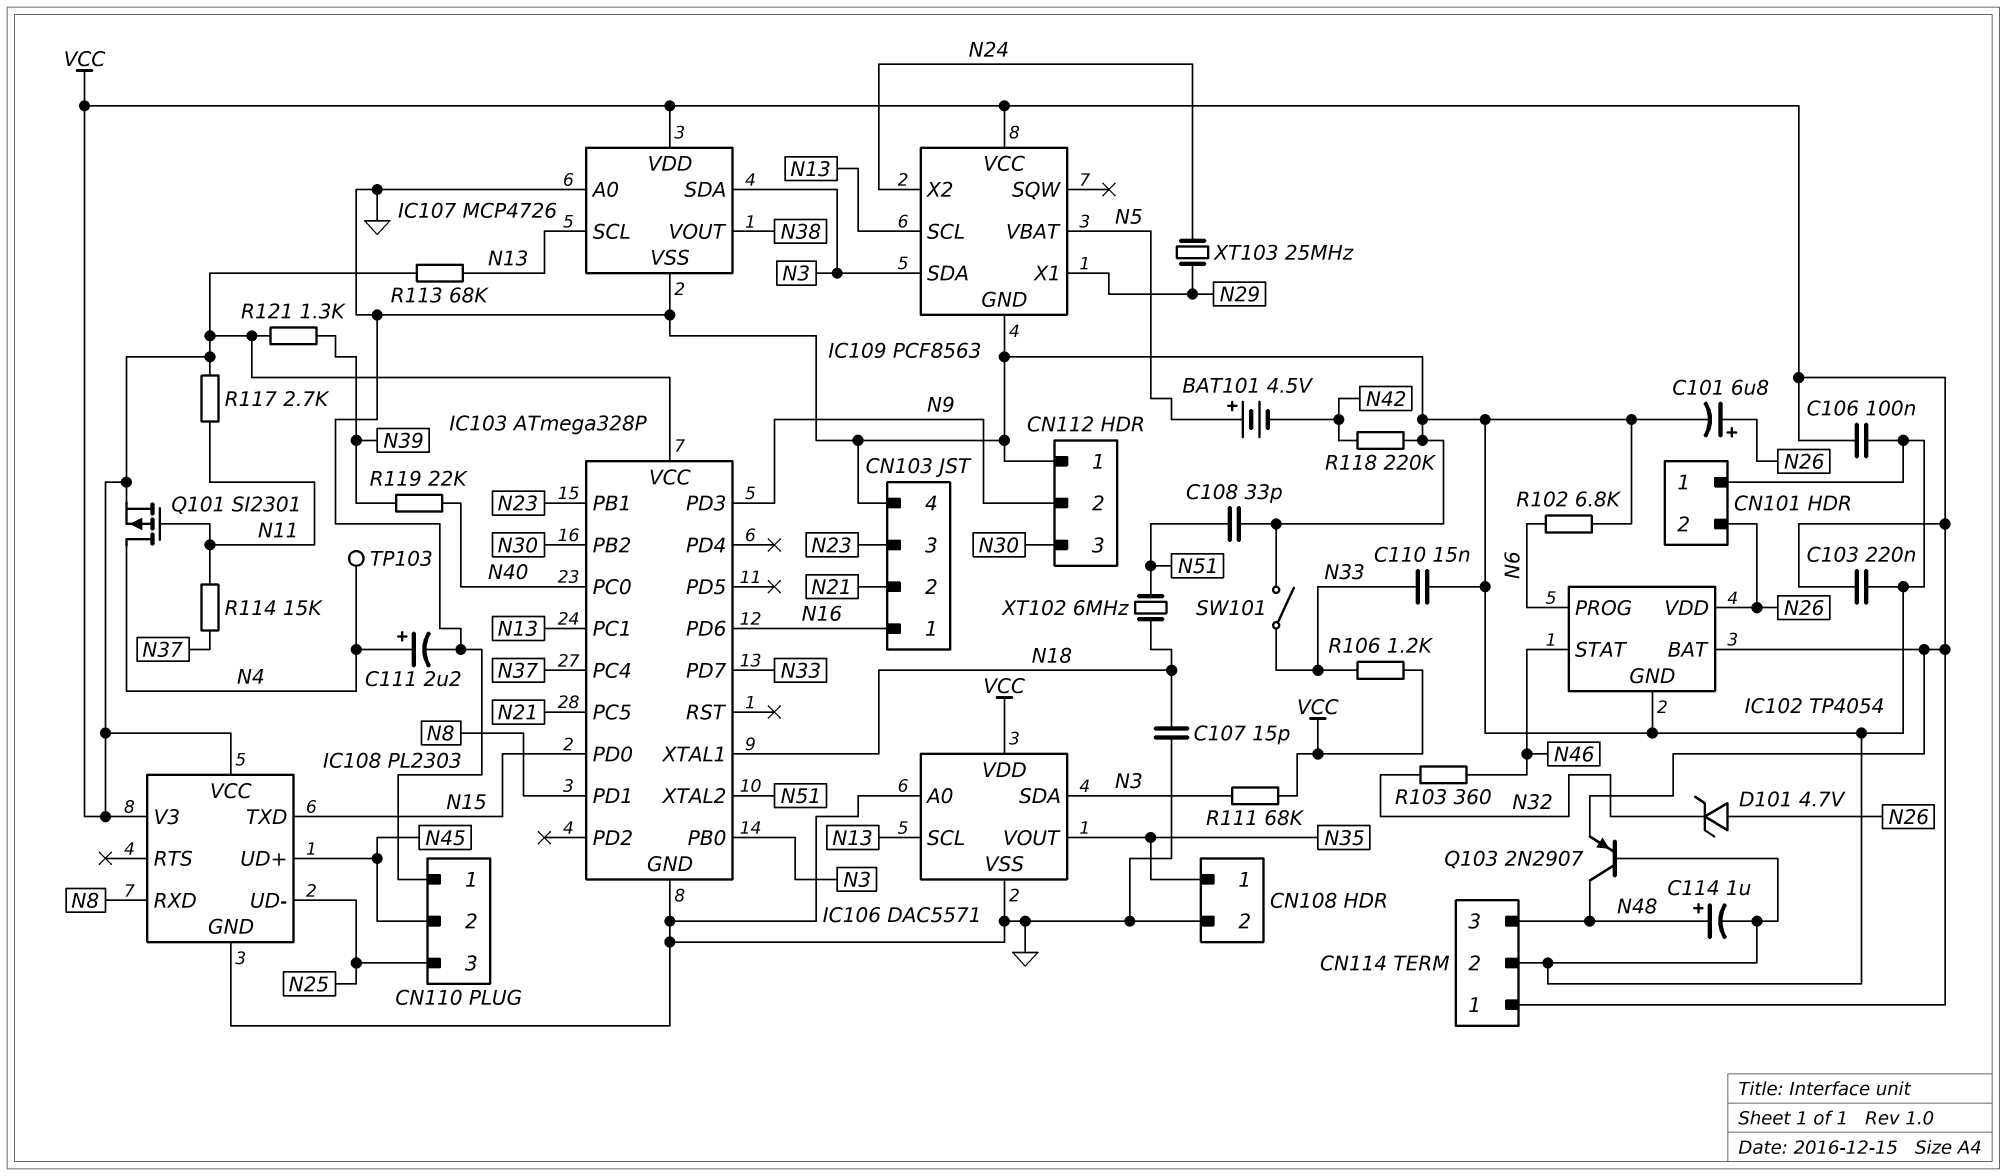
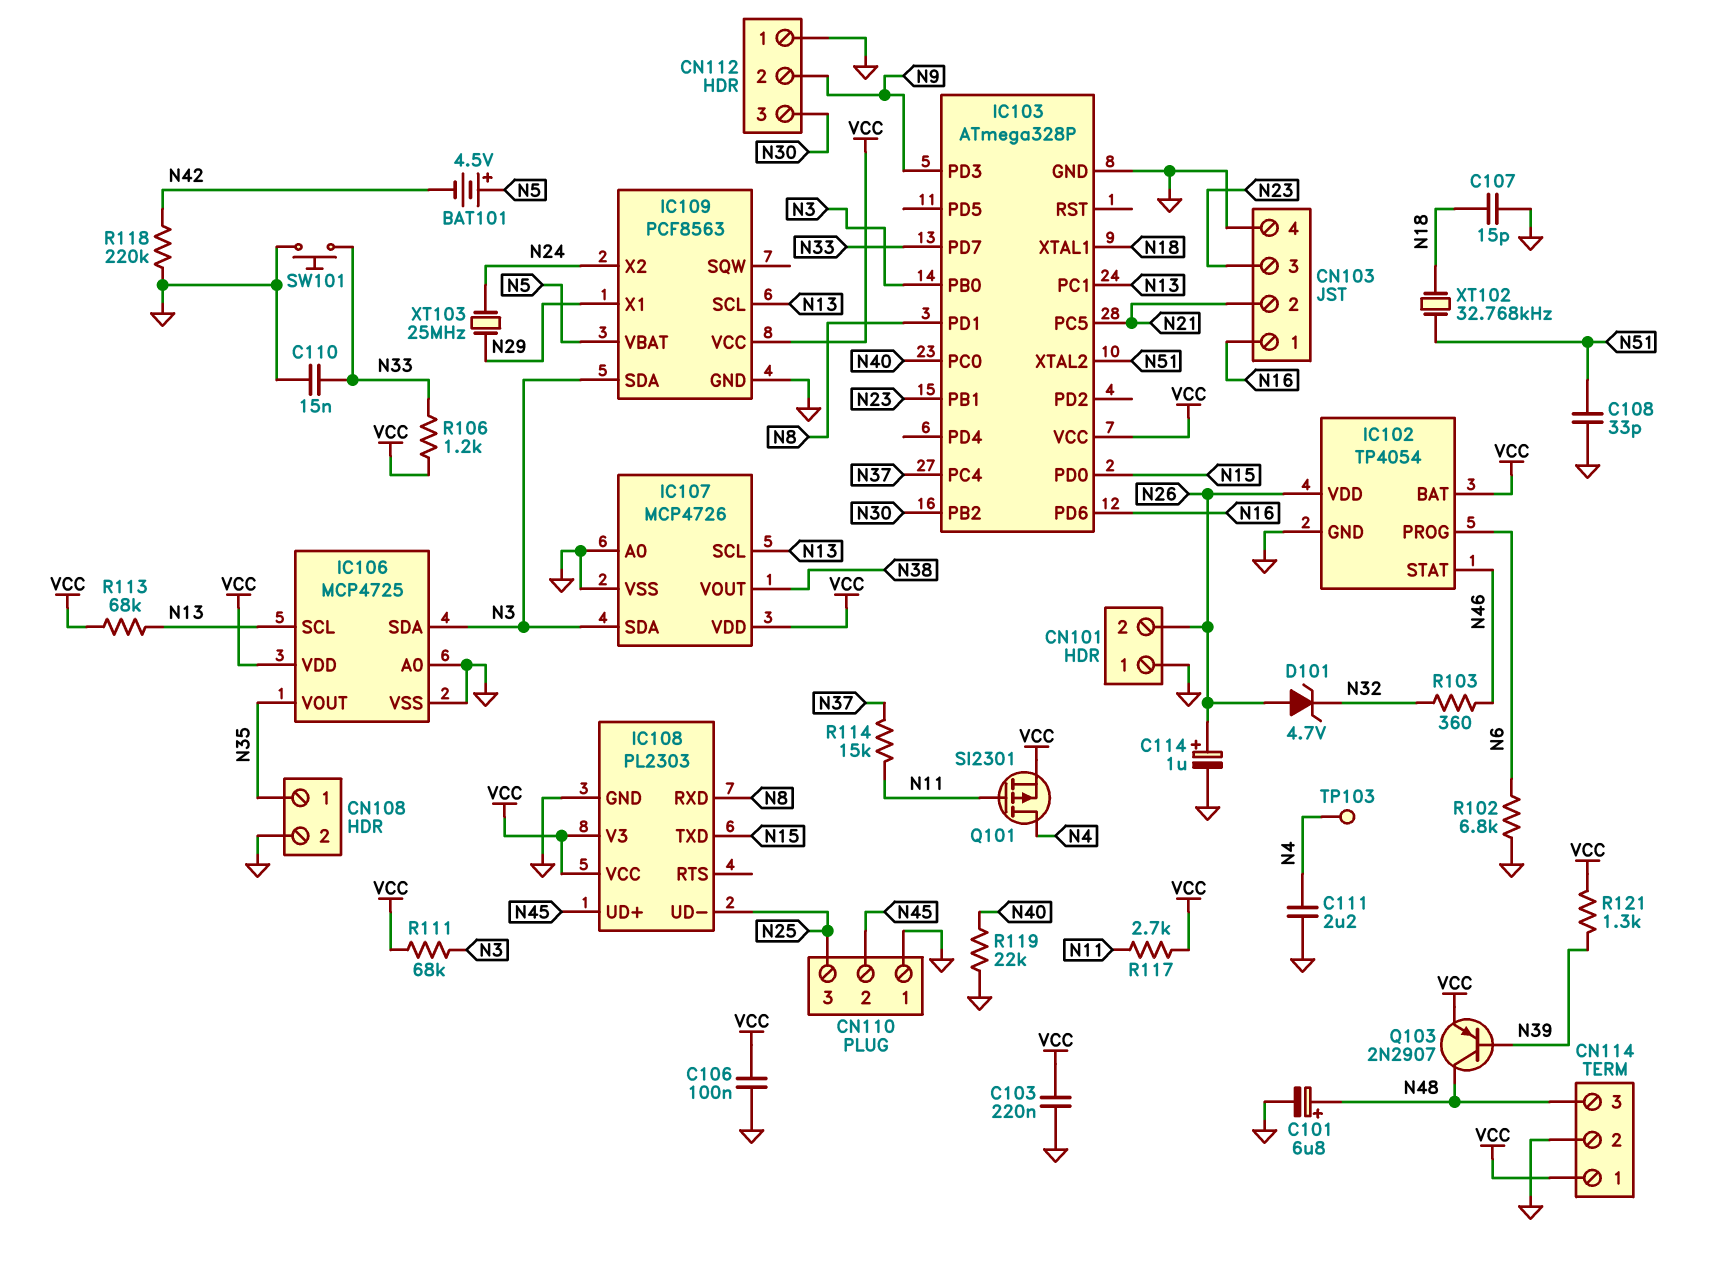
C101: 6.8uF (plus N26, minus GND) -> 6.8uF (plus N48, minus GND)
C111: 2.2uF (plus N4, minus GND) -> 2.2uF (GND, N4)
C114: 1uF (plus N48, minus GND) -> 1uF (plus N26, minus GND)
IC106: DAC5571 -> MCP4725
Q103: PNP 2N2907 (B GND, C N48, E VCC) -> PNP 2N2907 (B N39, C N48, E VCC)
R119: 22k (N39, N40) -> 22k (GND, N40)
SW101: switch (GND, N33) -> button (GND, N33)
XT102: 6MHz (N18, N51) -> 32.768kHz (N18, N51)

